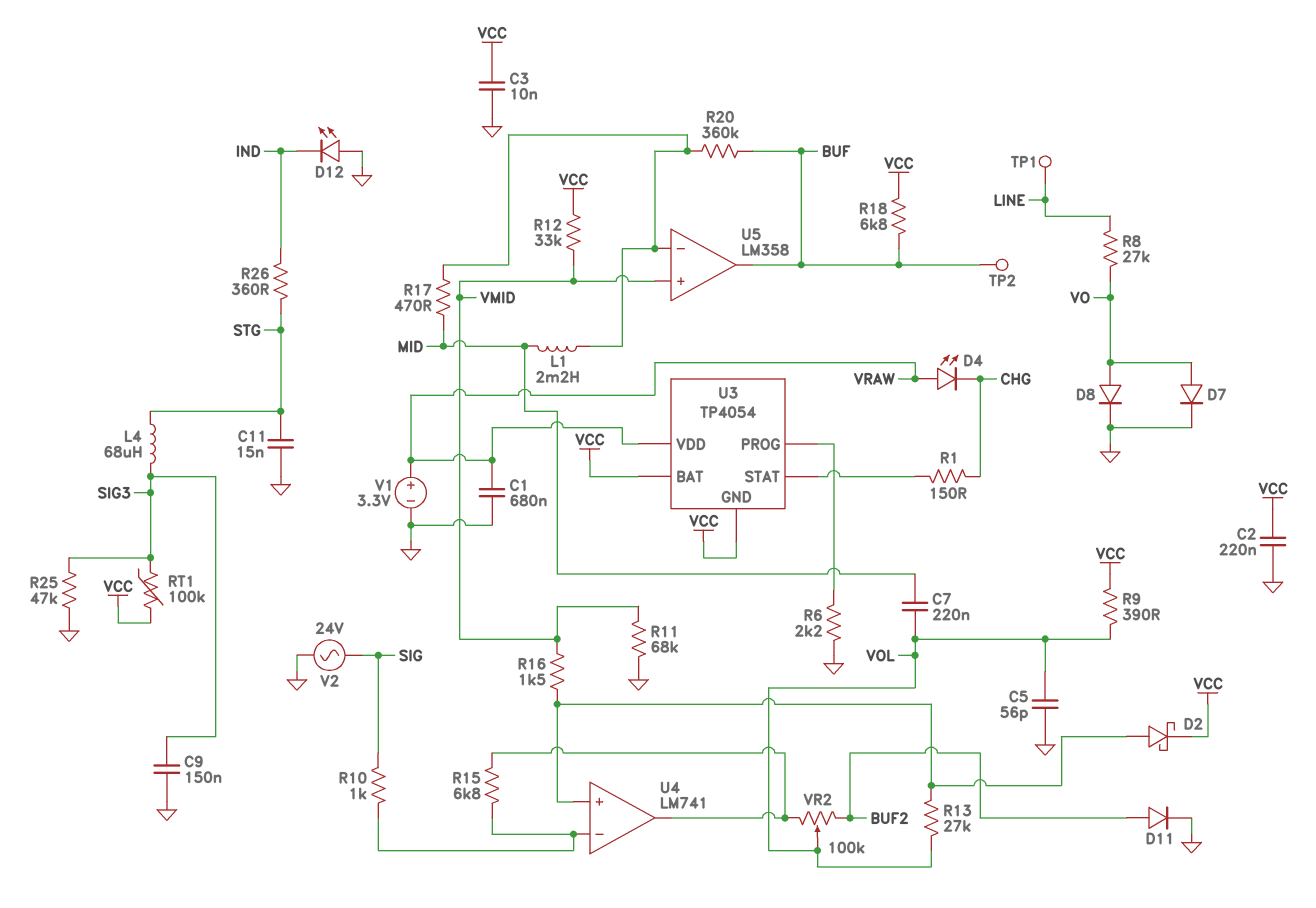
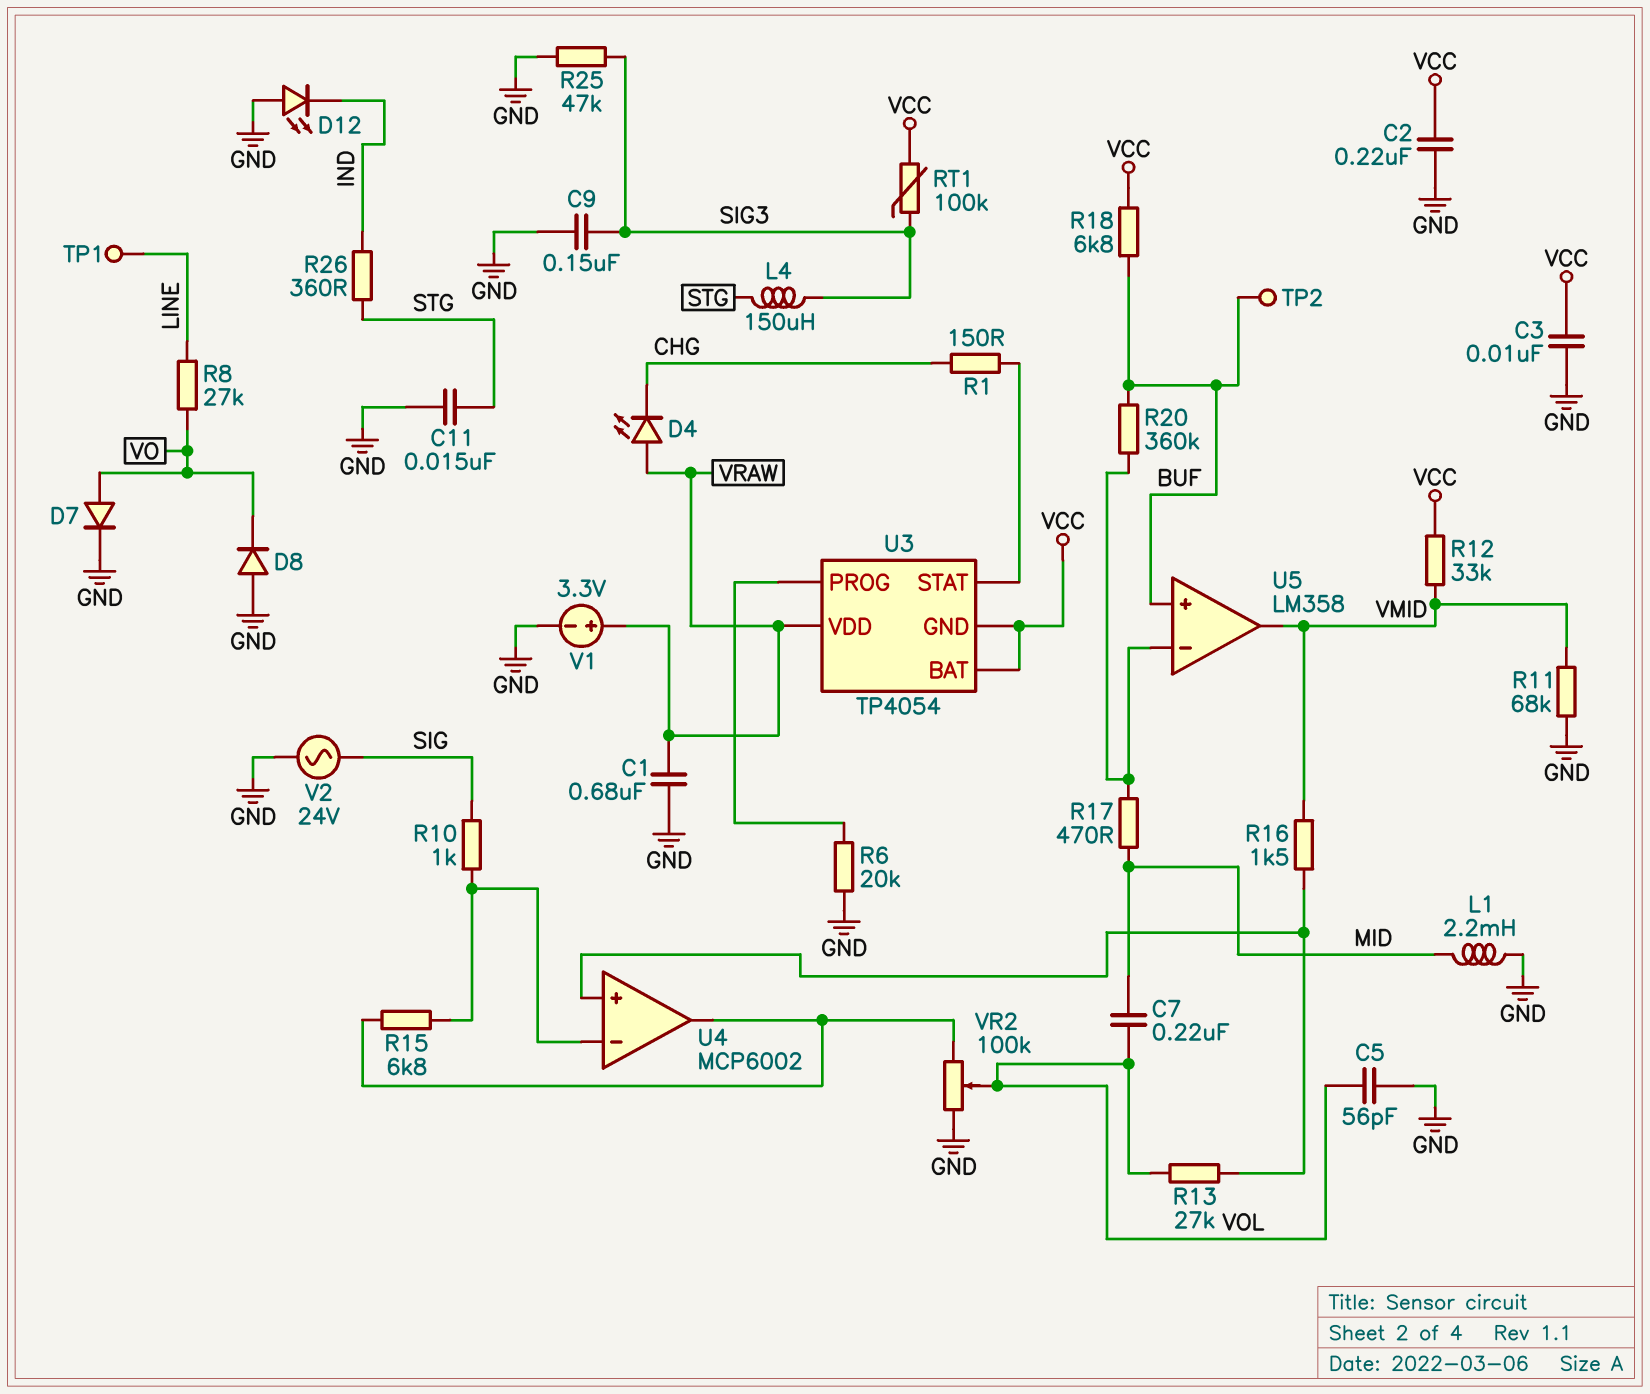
D2: schottky (A U4/in+, K VCC) -> none
D8: diode (A VO, K GND) -> diode (A GND, K VO)
D11: diode (A BUF2, K GND) -> none
L1: 2.2mH (MID, U5/in-) -> 2.2mH (GND, MID)
L4: 68uH (SIG3, STG) -> 150uH (SIG3, STG)
R6: 2.2k (GND, U3/PROG) -> 20k (GND, U3/PROG)
R9: 390 (VCC, VOL) -> none
U4: LM741 -> MCP6002
U5 pin in+: VMID -> BUF
U5 pin out: BUF -> VMID
VR2: 100k (BUF2, U4/out, wiper VOL) -> 100k (GND, U4/out, wiper VOL)

